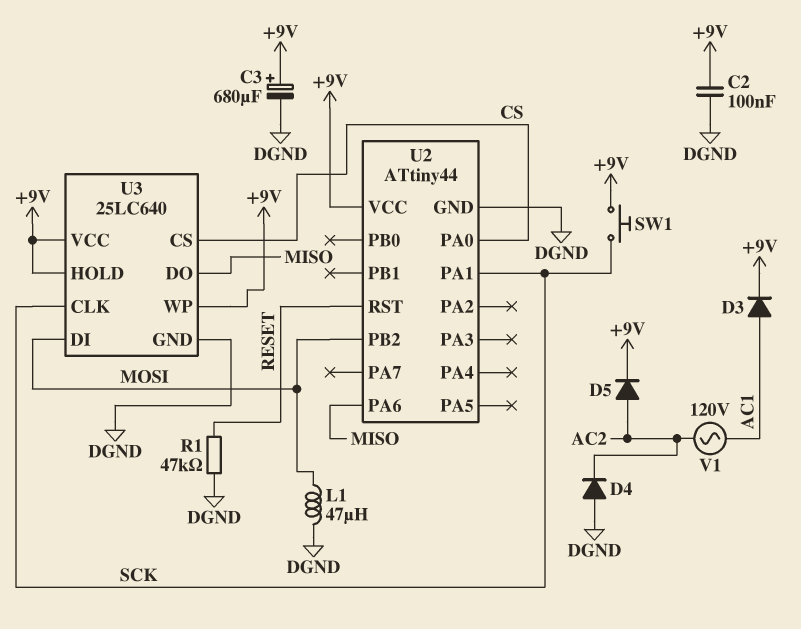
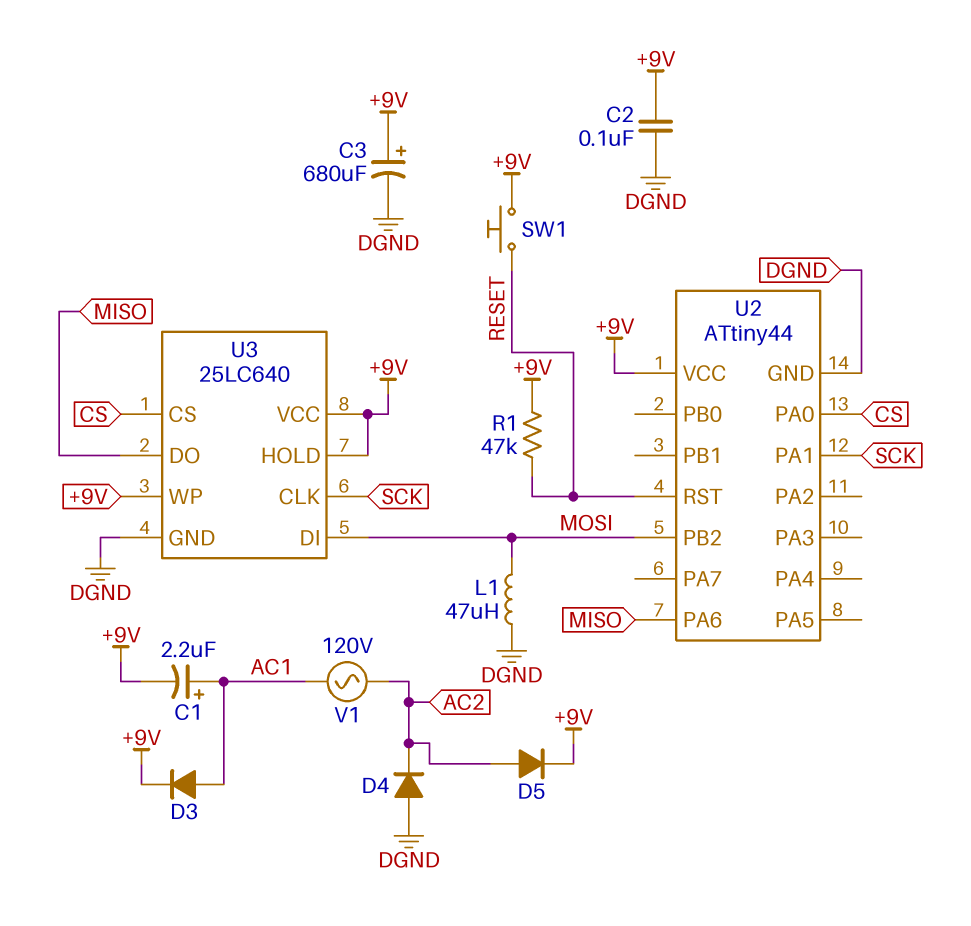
C1: none -> 2.2uF (plus AC1, minus +9V)
R1: 47k (DGND, RESET) -> 47k (+9V, RESET)
SW1: button (+9V, SCK) -> button (+9V, RESET)

